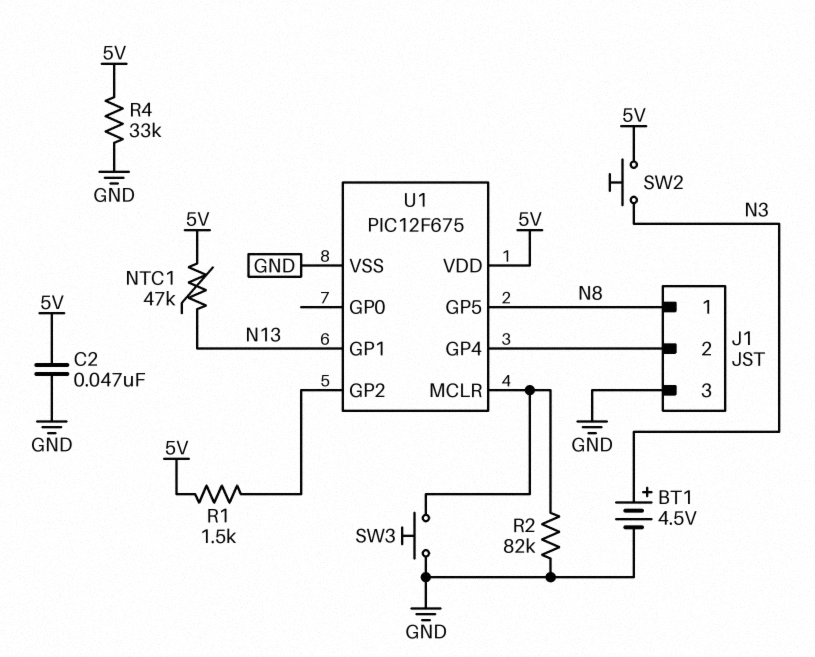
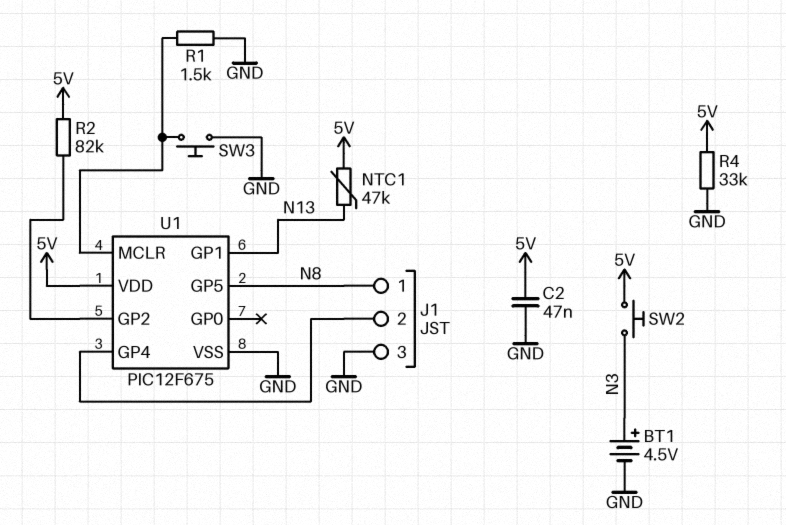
R1: 1.5k (5V, U1/GP2) -> 1.5k (GND, U1/MCLR)
R2: 82k (GND, U1/MCLR) -> 82k (5V, U1/GP2)

